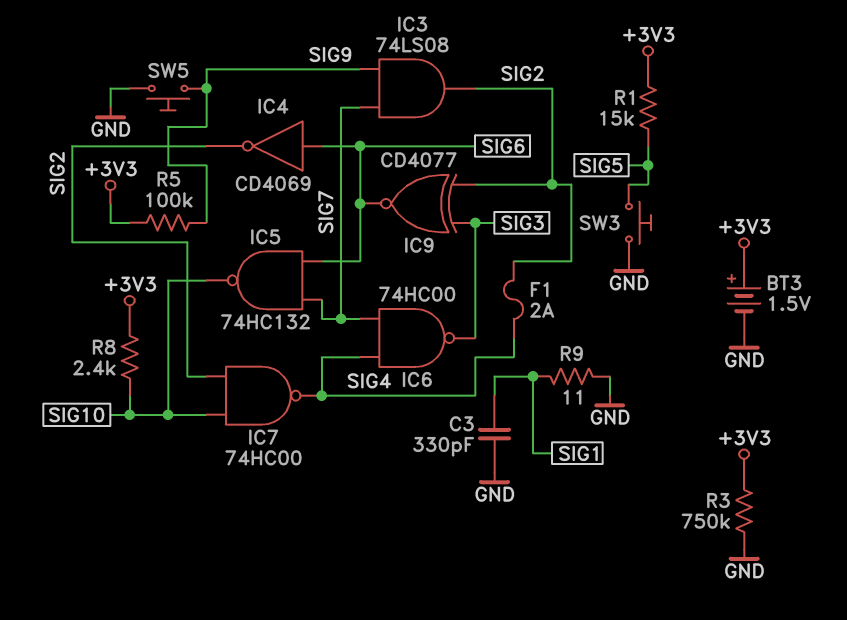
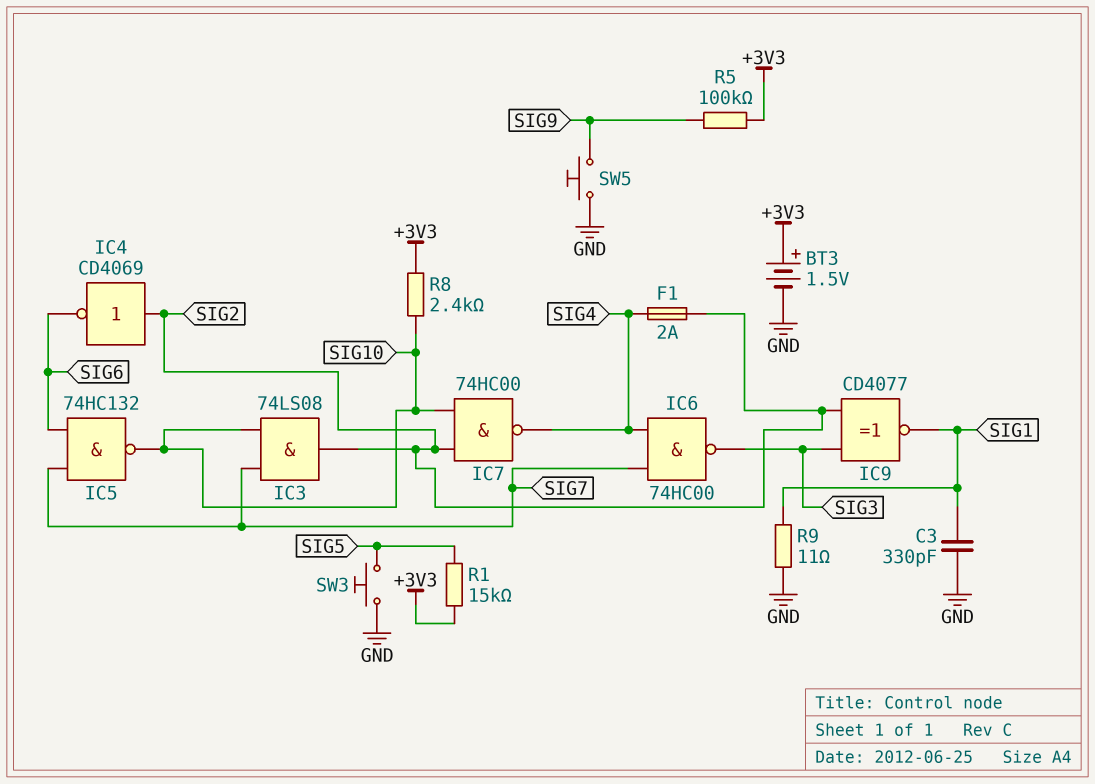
IC3: AND 74LS08 (in SIG7, in SIG9, out SIG2) -> AND 74LS08 (in SIG7, in SIG10, out SIG2)
IC4: NOT CD4069 (in SIG6, out SIG2) -> NOT CD4069 (in SIG2, out SIG6)
IC9: XNOR CD4077 (in SIG2, in SIG3, out SIG6) -> XNOR CD4077 (in SIG2, in SIG3, out SIG1)
R3: 750k (+3V3, GND) -> none

